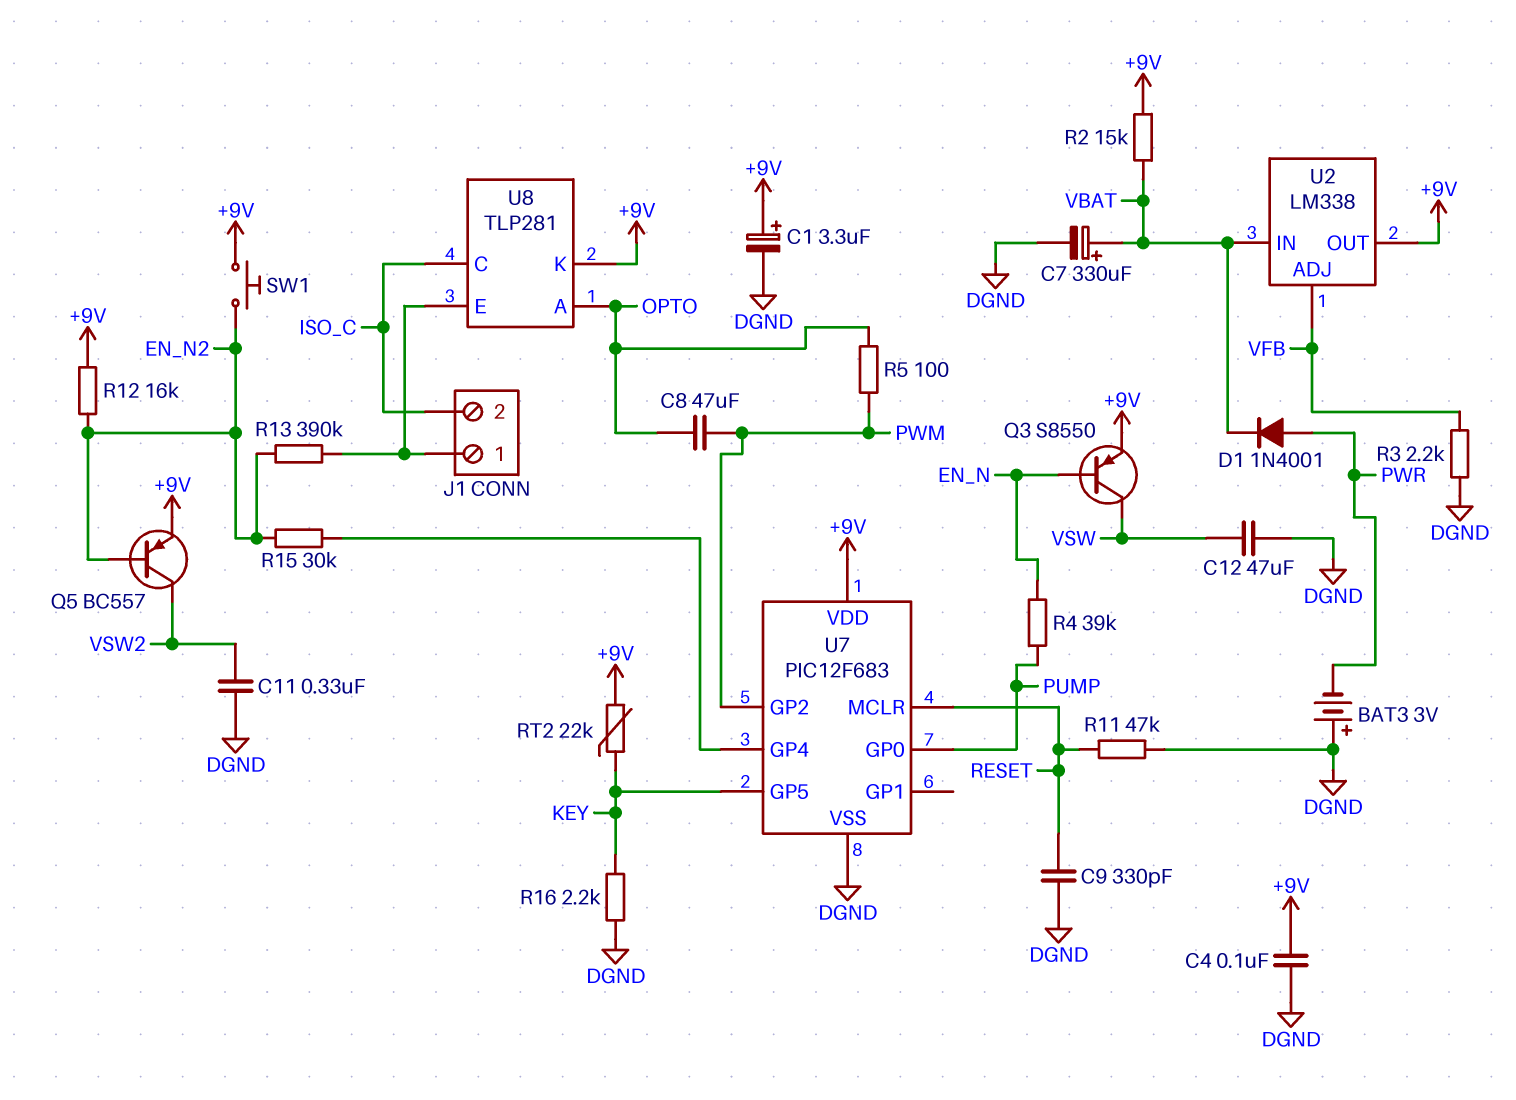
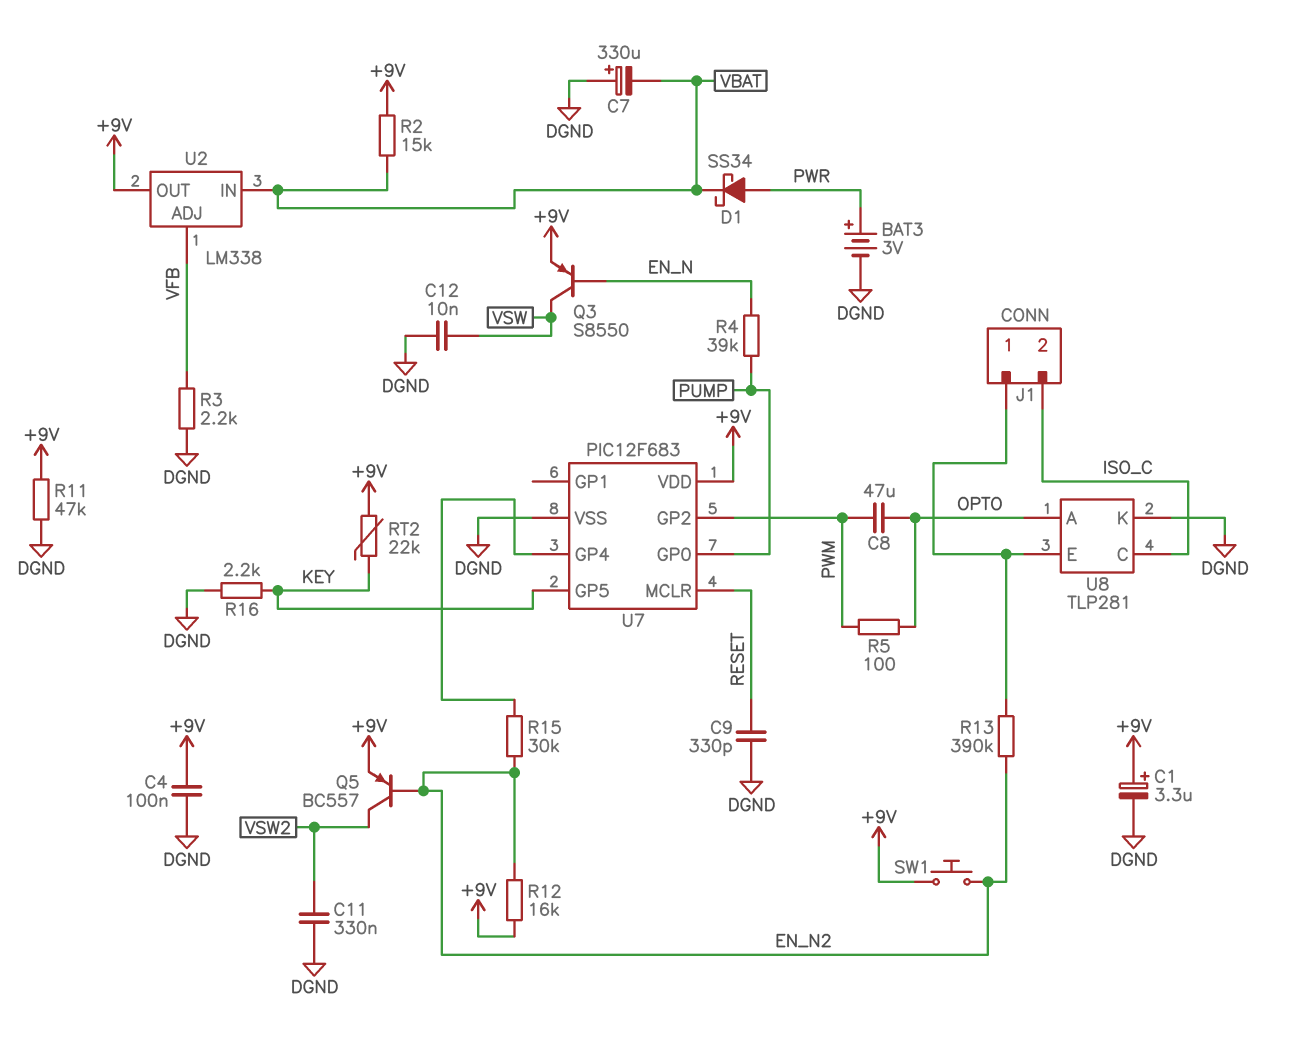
BAT3: 3V (plus DGND, minus PWR) -> 3V (plus PWR, minus DGND)
C7: 330uF (plus VBAT, minus DGND) -> 330uF (plus DGND, minus VBAT)
C12: 47uF (DGND, VSW) -> 10nF (DGND, VSW)
D1: diode 1N4001 (A PWR, K VBAT) -> schottky SS34 (A PWR, K VBAT)
R11: 47k (DGND, RESET) -> 47k (+9V, DGND)
U8 pin K: +9V -> DGND

